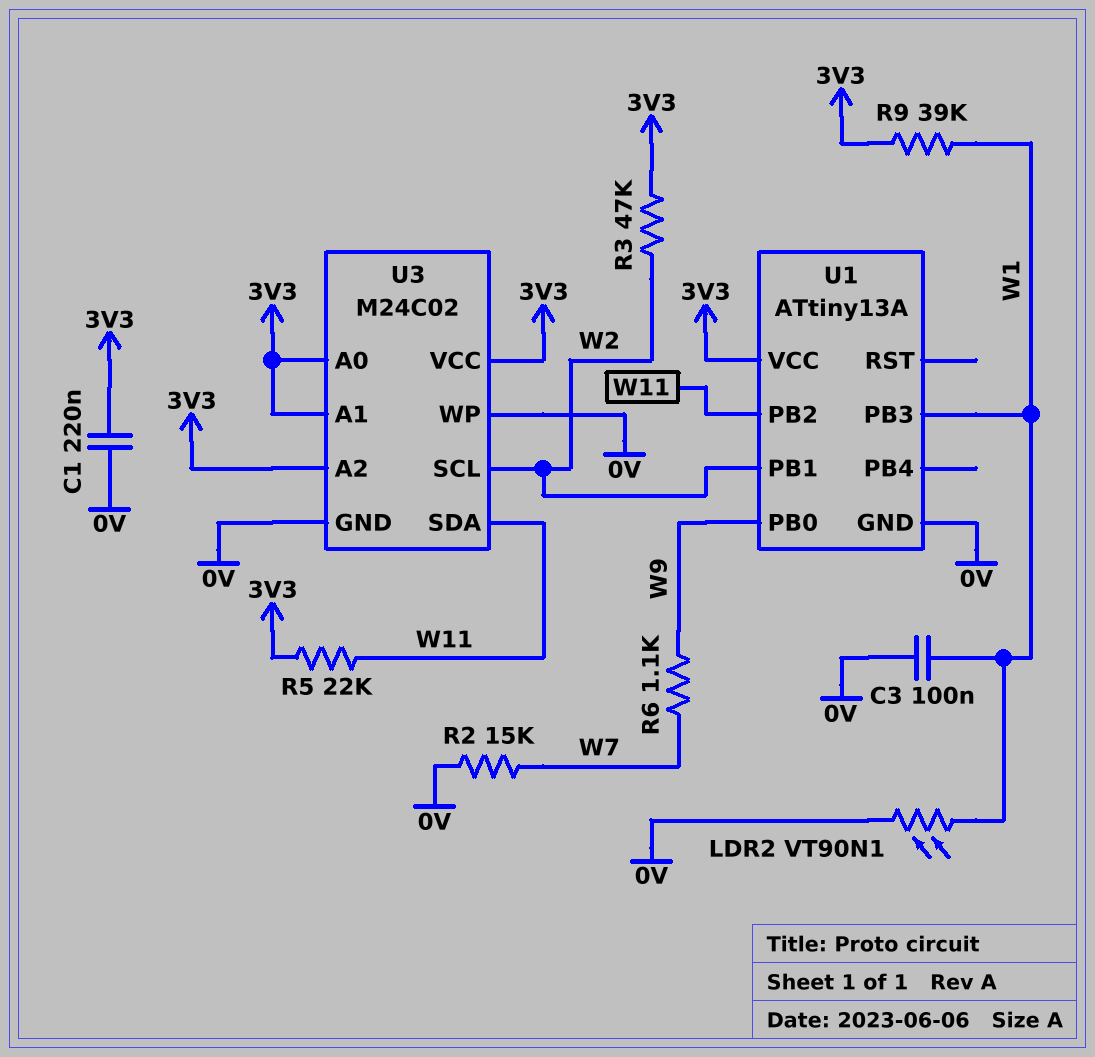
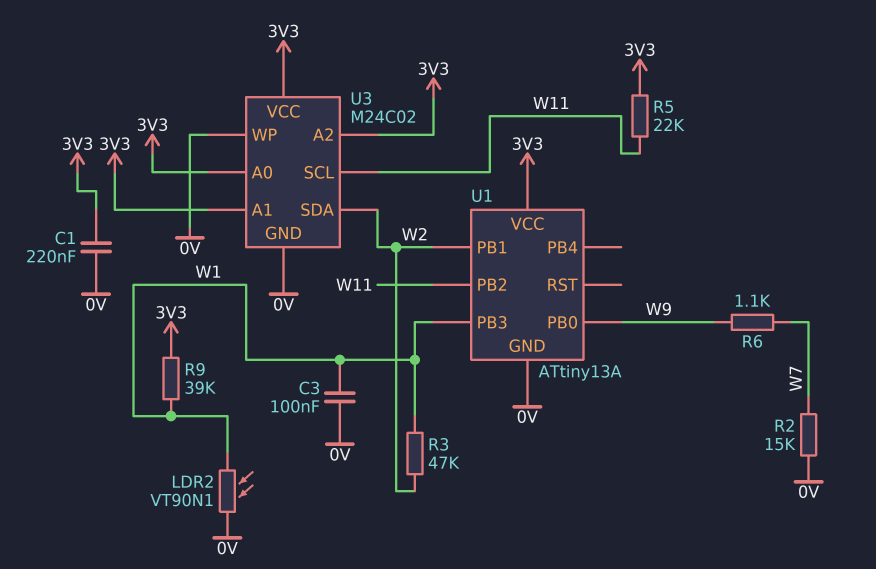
R3: 47k (3V3, W2) -> 47k (W1, W2)
U3 pin SCL: W2 -> W11
U3 pin SDA: W11 -> W2

